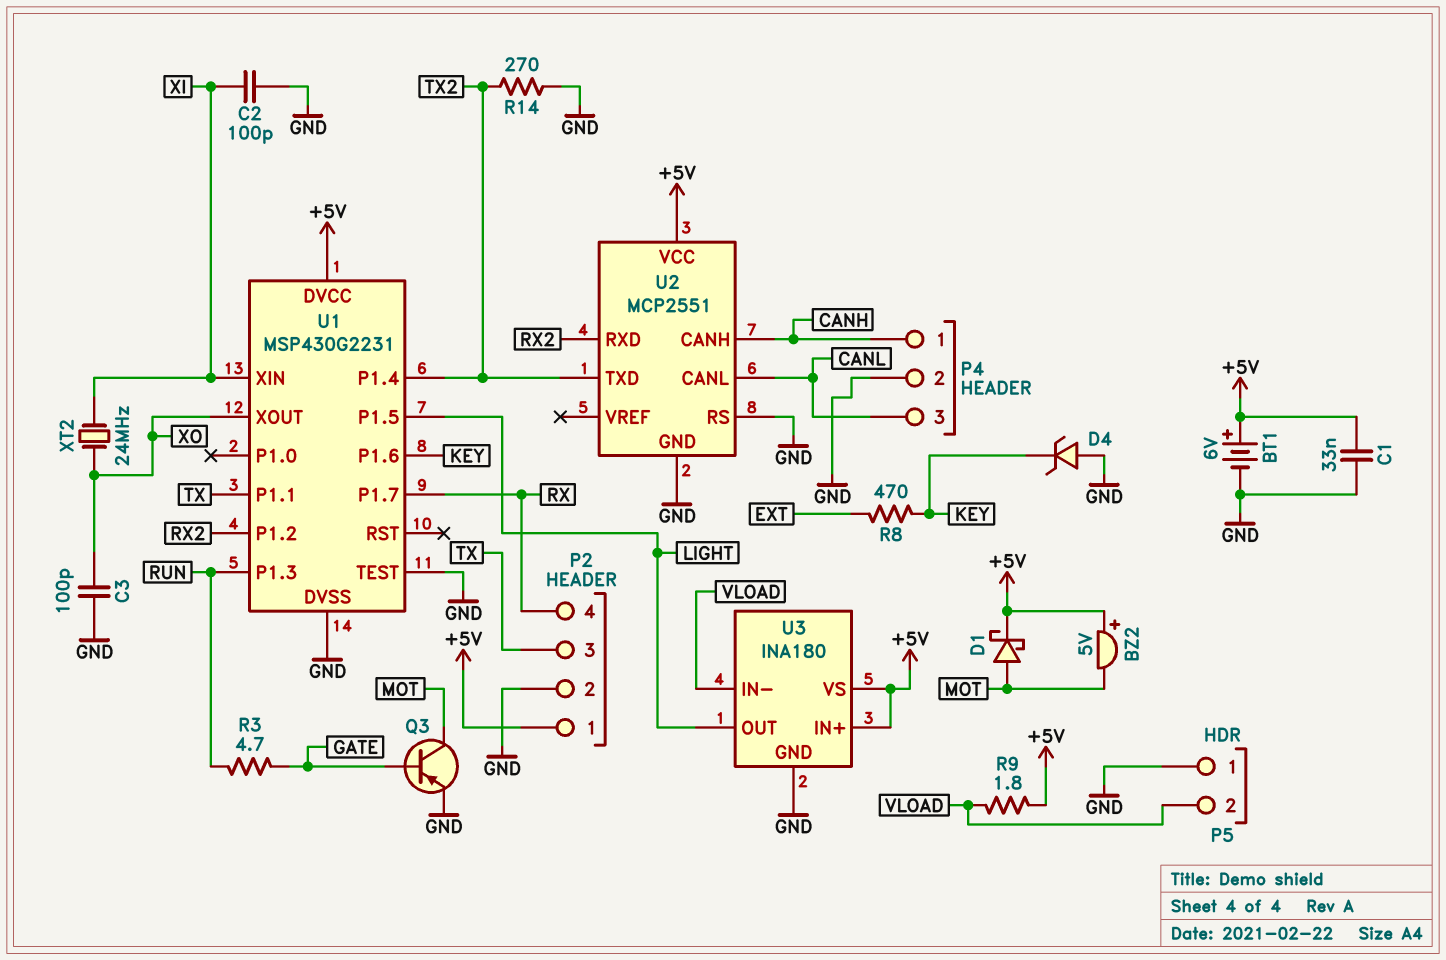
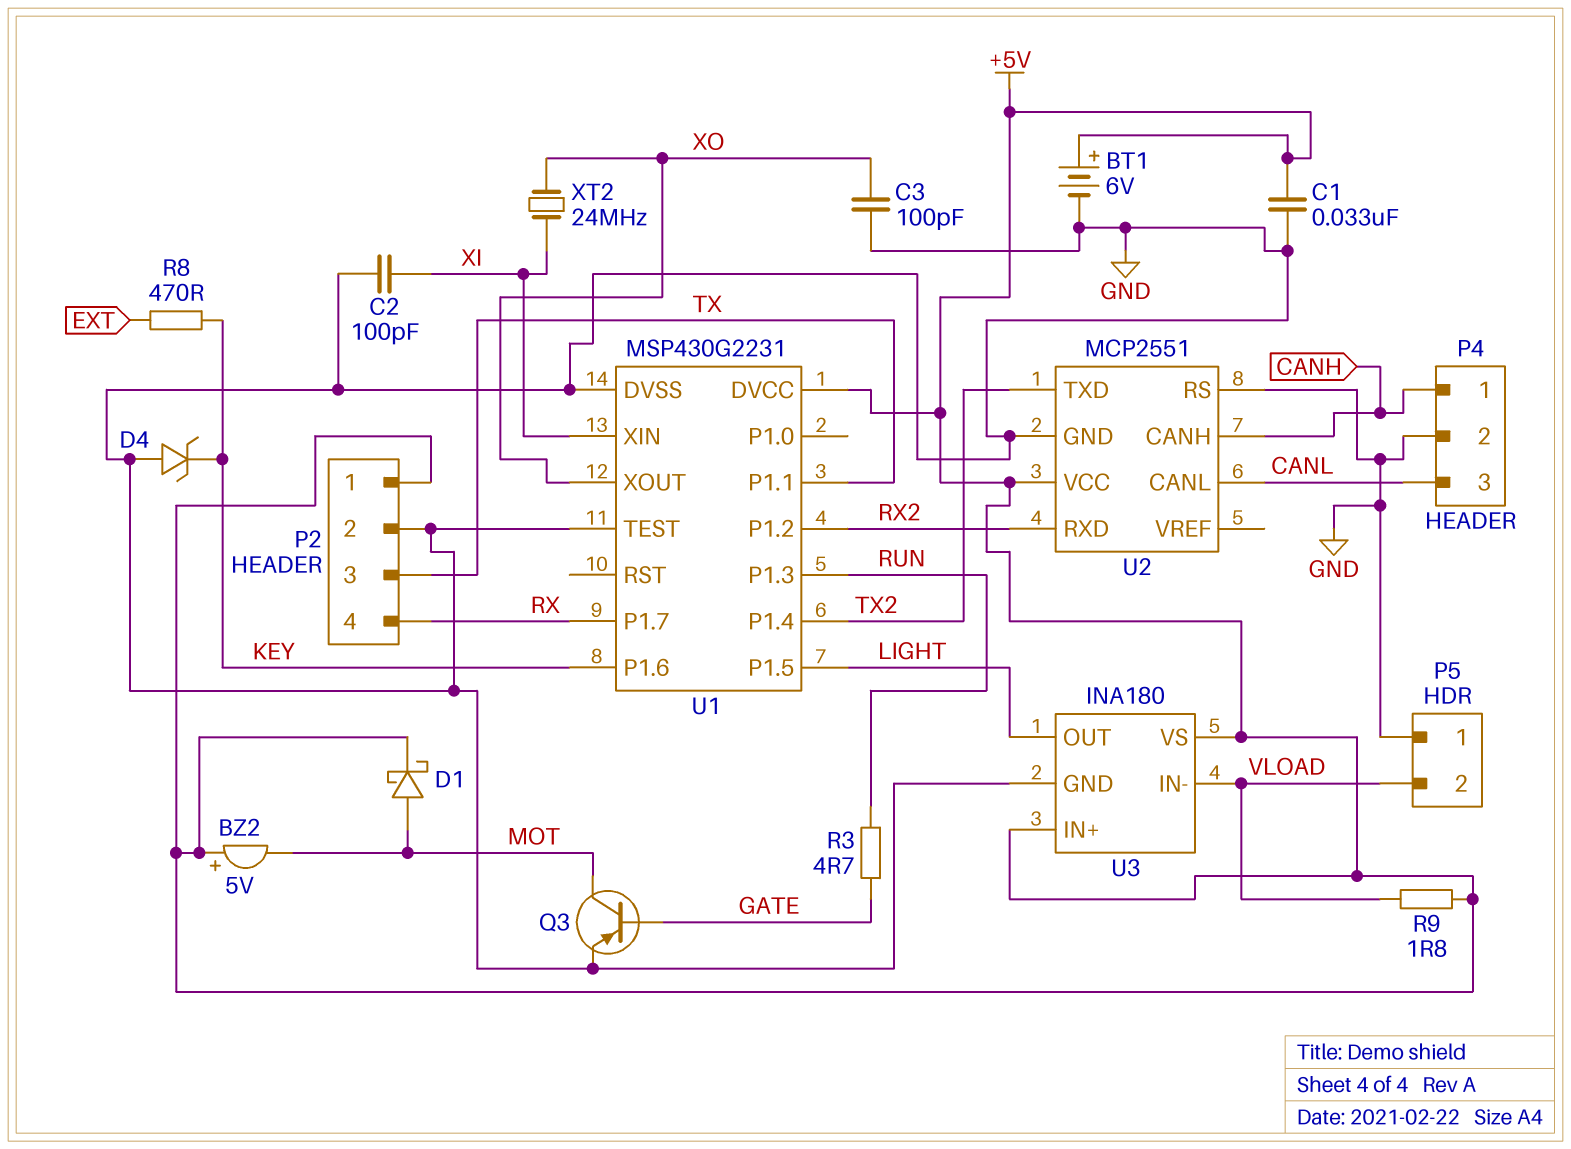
R14: 270 (GND, TX2) -> none

